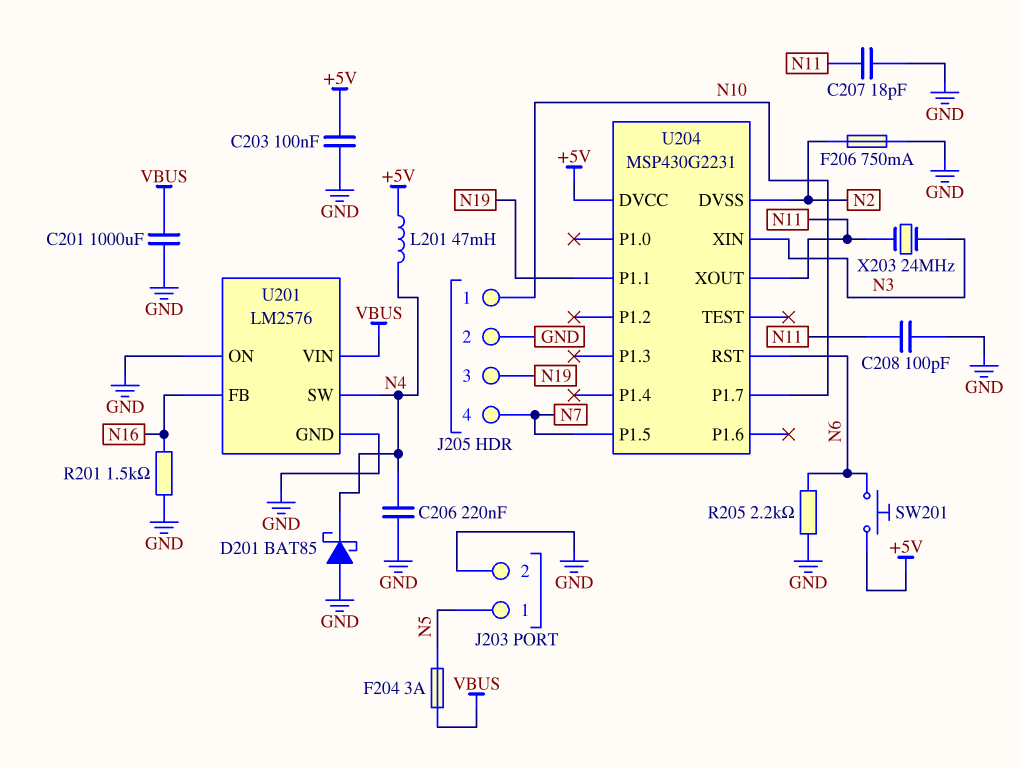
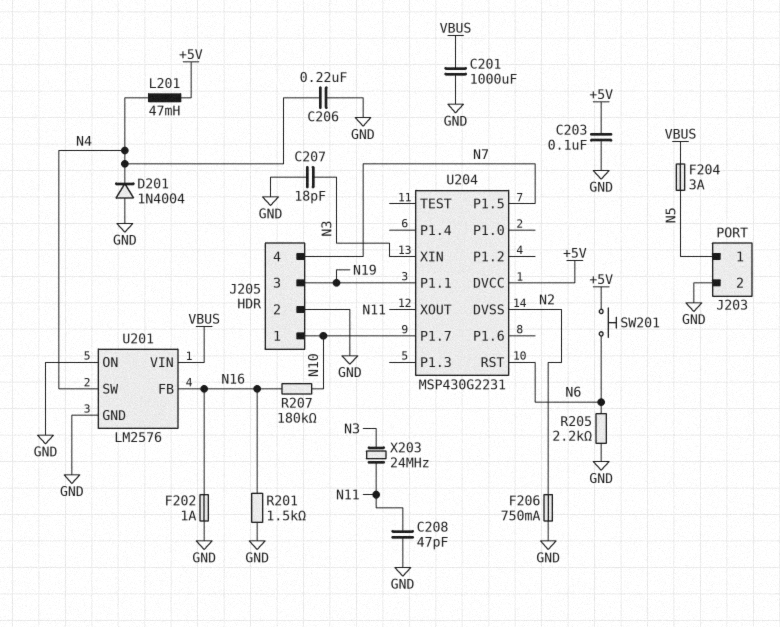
C207: 18pF (GND, N11) -> 18pF (GND, N3)
C208: 100pF (GND, N11) -> 47pF (GND, N11)
D201: schottky BAT85 (A GND, K N4) -> diode 1N4004 (A GND, K N4)
F202: none -> 1A (GND, N16)
R207: none -> 180k (N10, N16)

